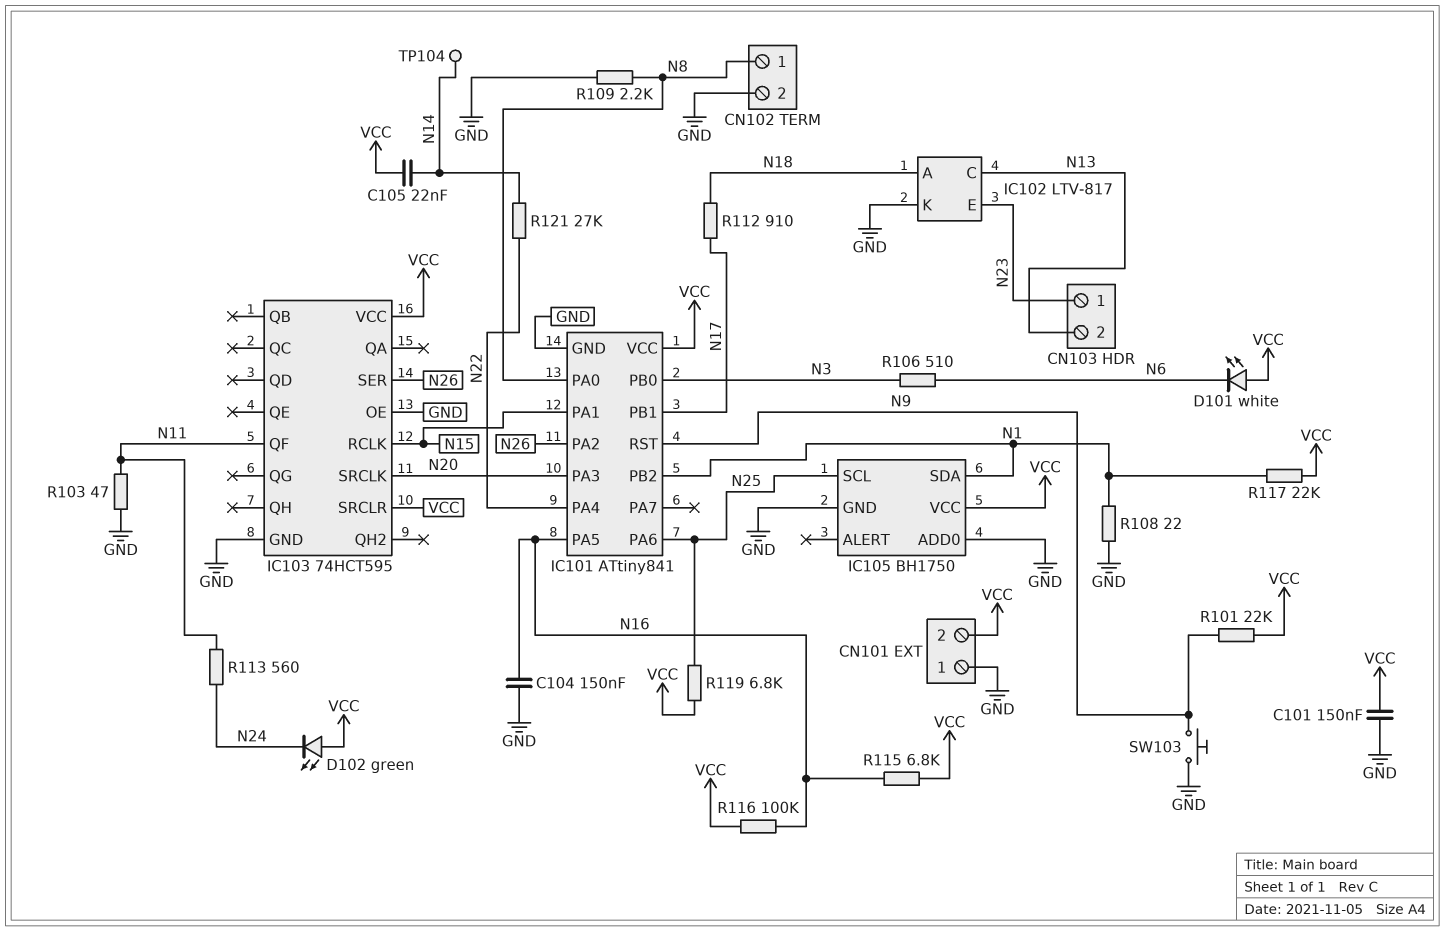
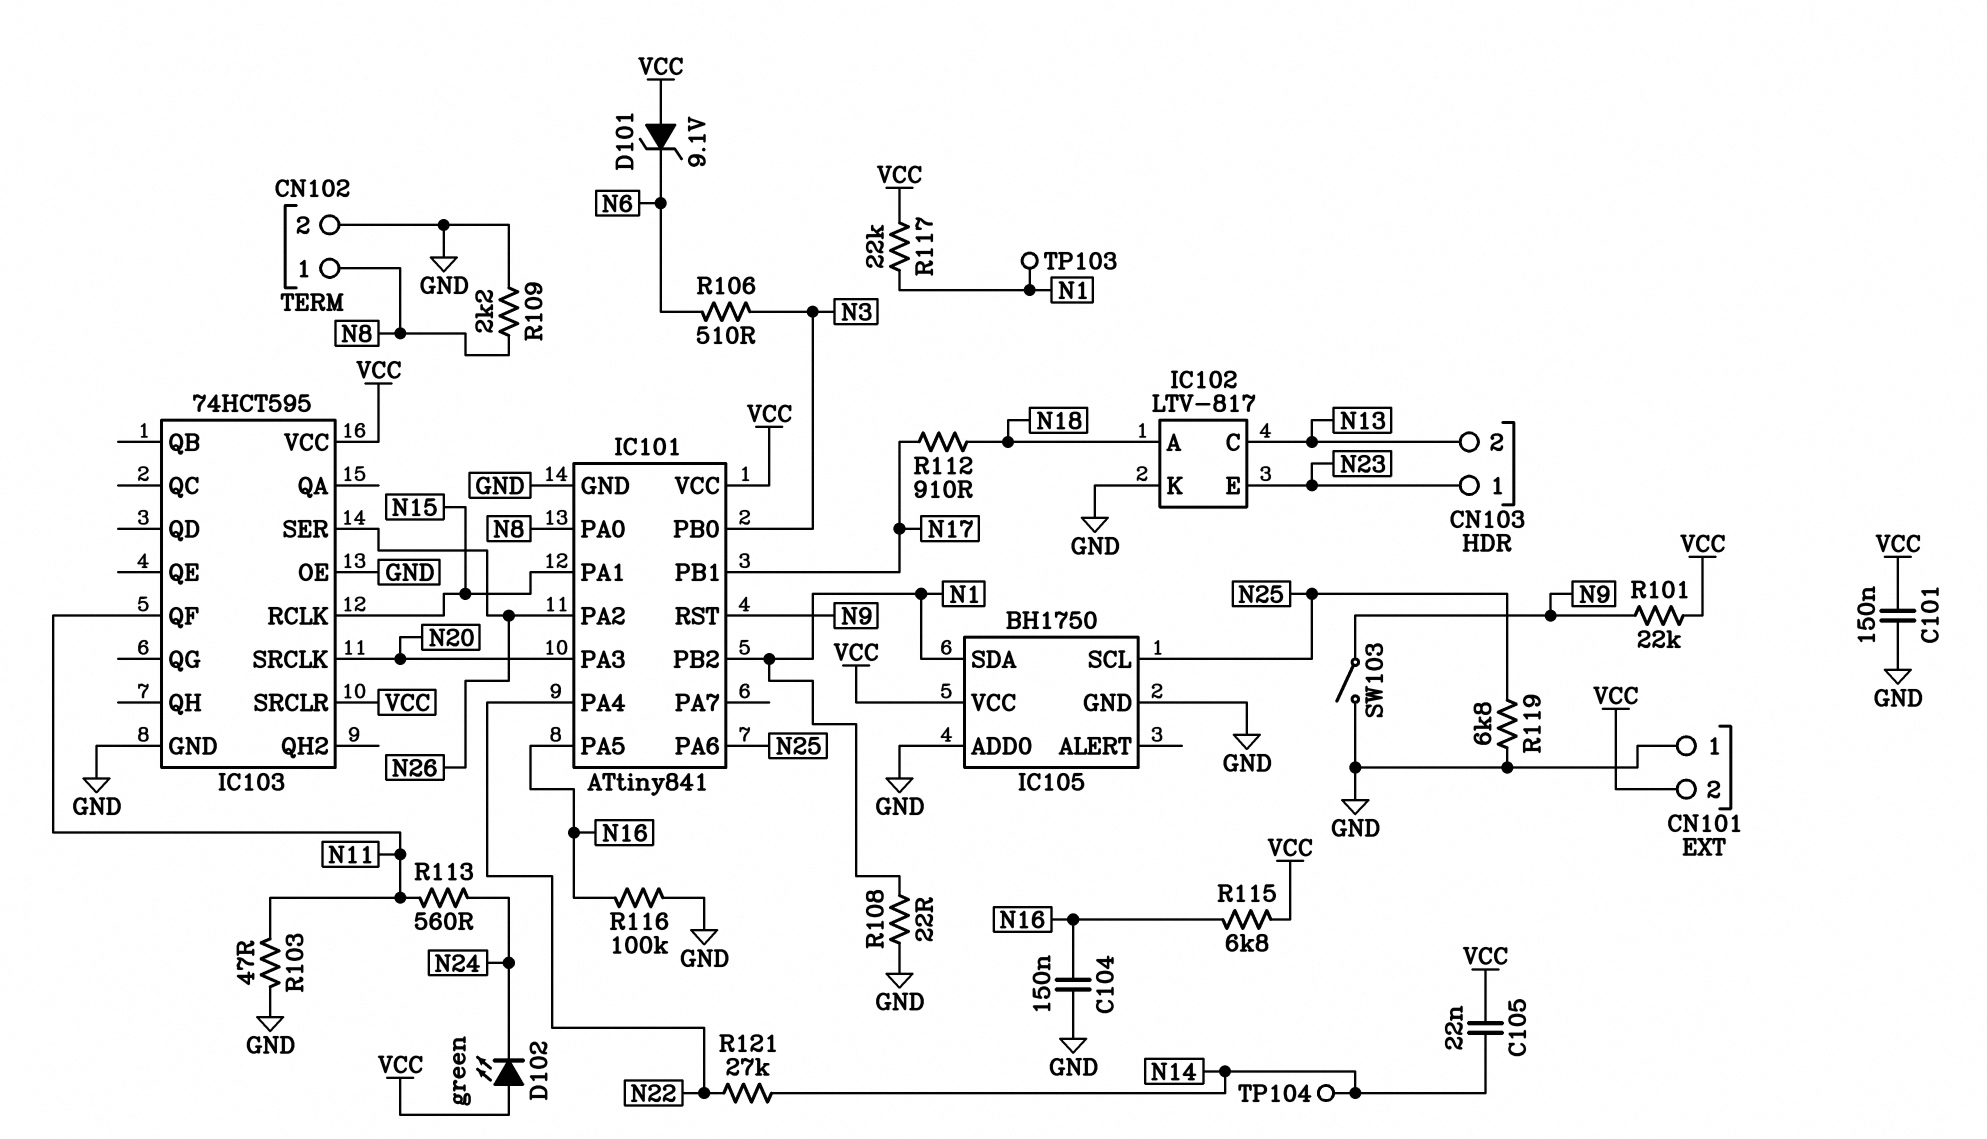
D101: LED white (A VCC, K N6) -> zener 9.1V (A VCC, K N6)
R116: 100k (N16, VCC) -> 100k (GND, N16)
R119: 6.8k (N25, VCC) -> 6.8k (GND, N25)
SW103: button (GND, N9) -> switch (GND, N9)
TP103: none -> test point (N1)

